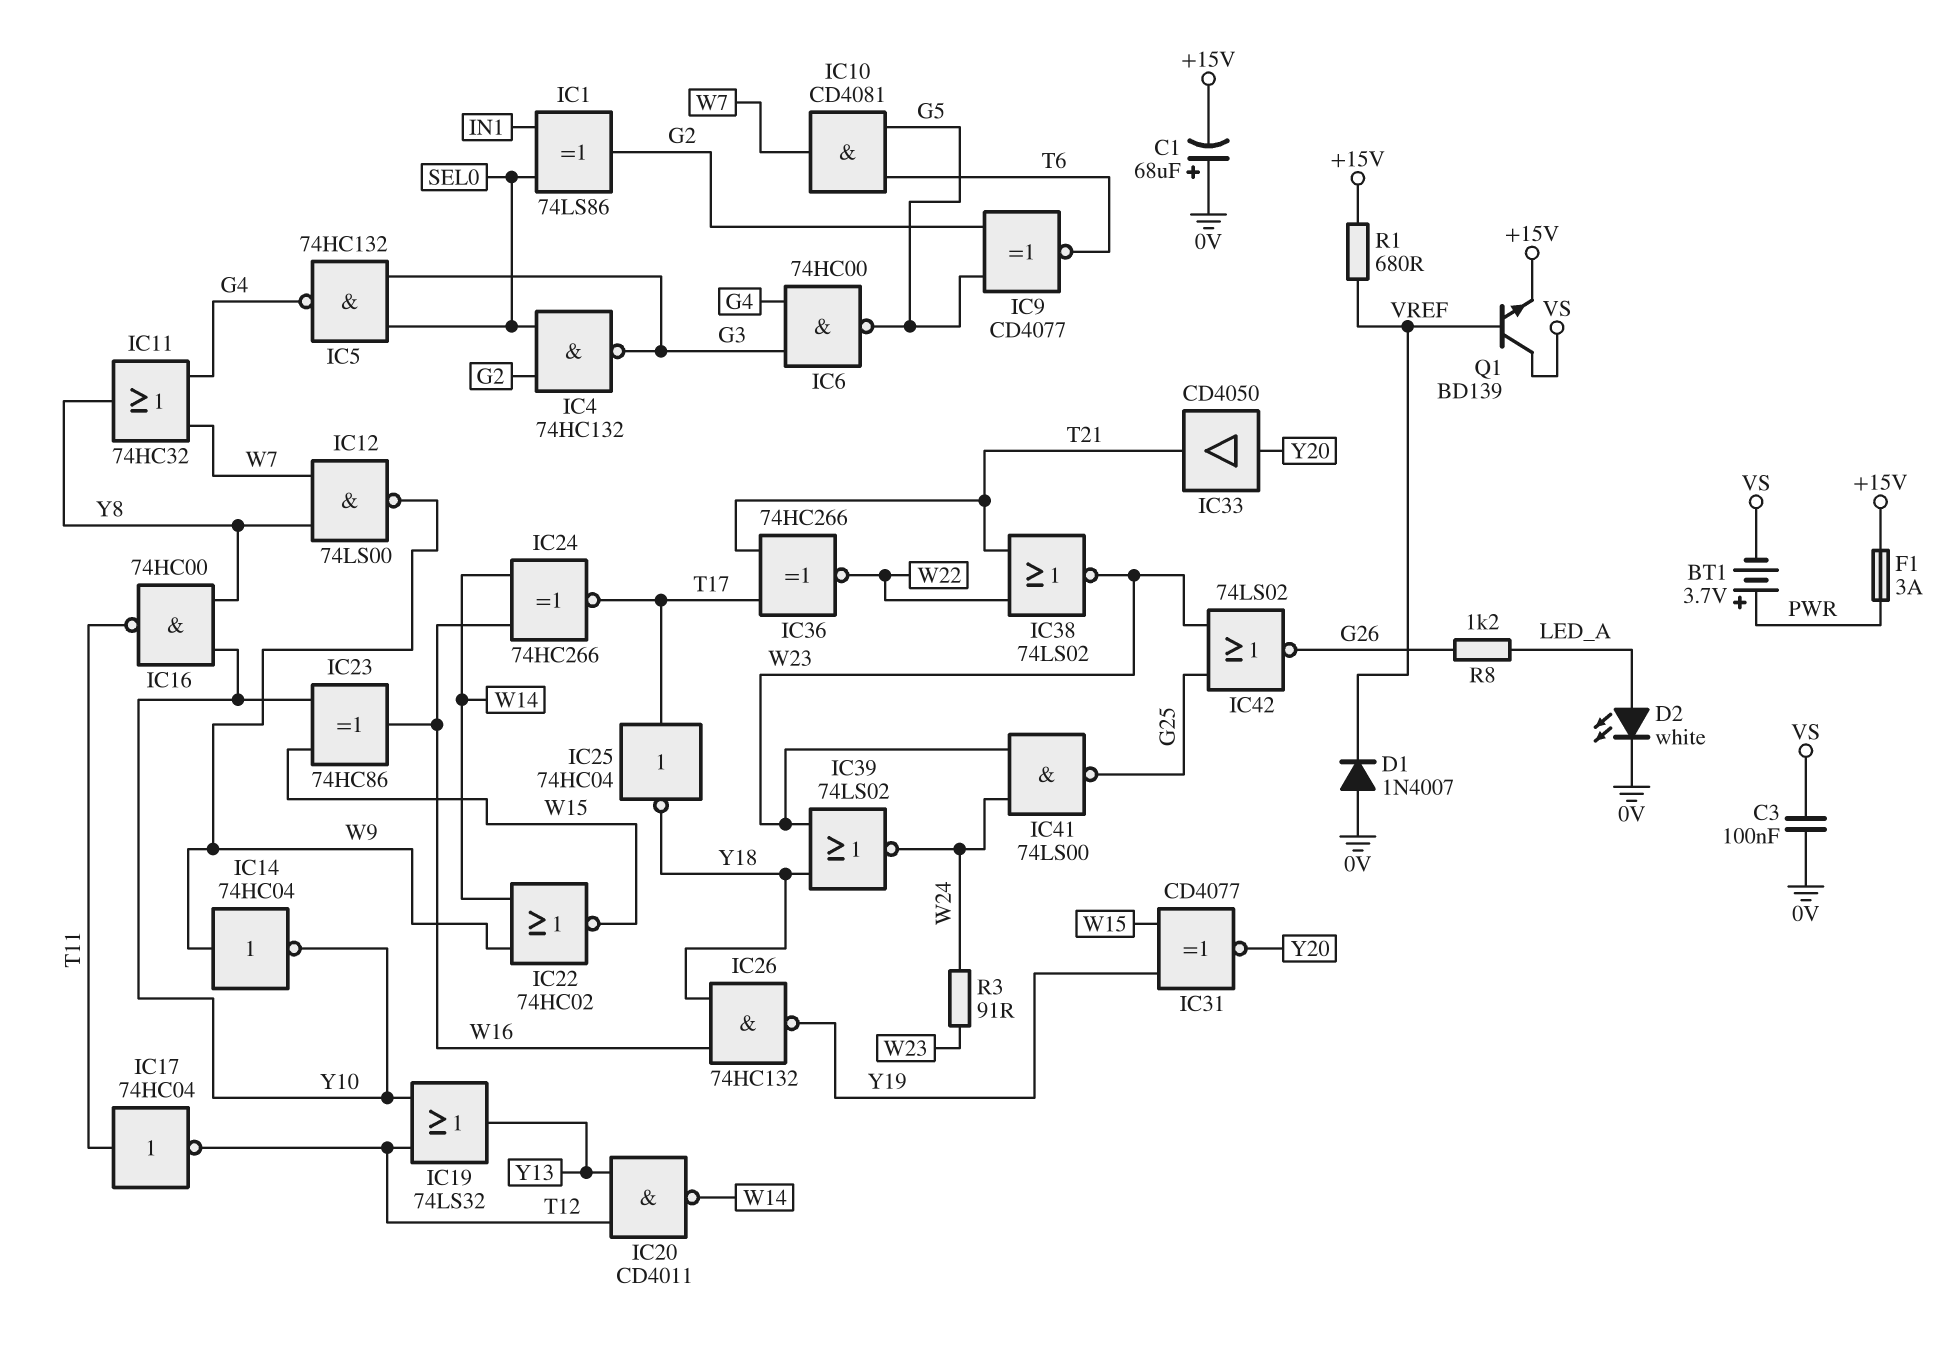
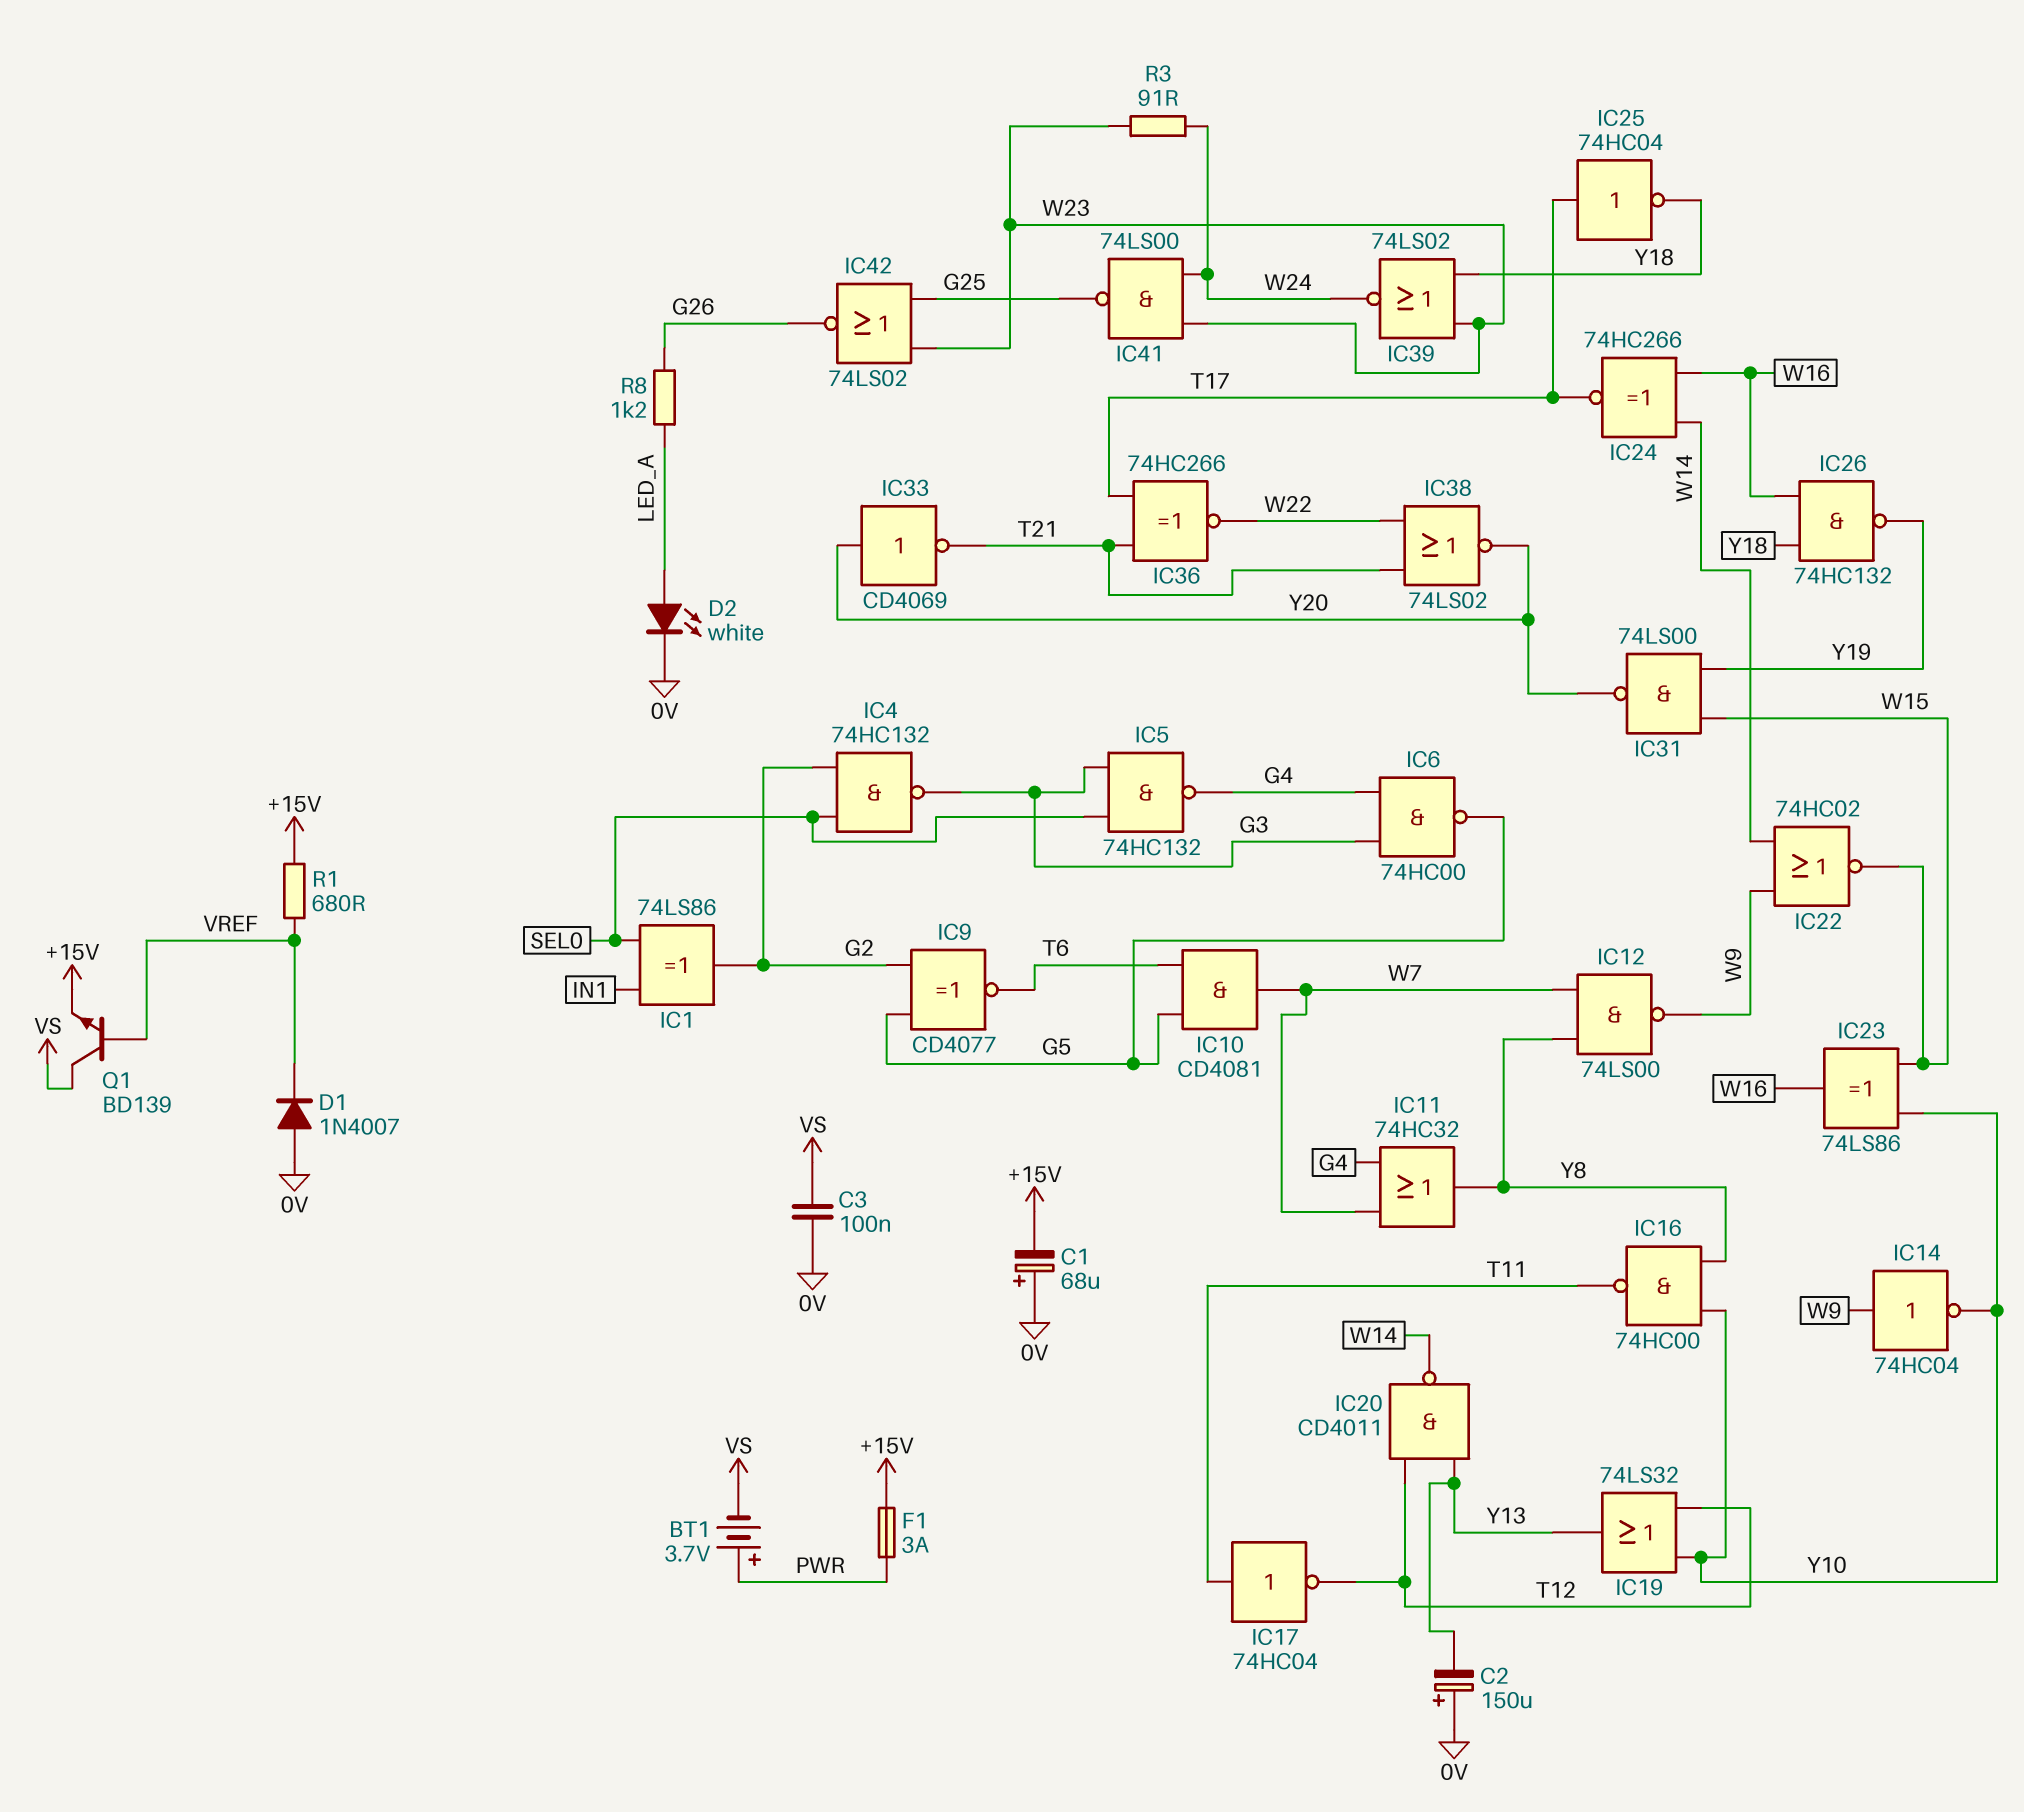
C2: none -> 150uF (plus 0V, minus Y13)
IC23: XOR 74HC86 (in W15, in Y10, out W16) -> XOR 74LS86 (in W15, in Y10, out W16)
IC31: XNOR CD4077 (in W15, in Y19, out Y20) -> NAND 74LS00 (in W15, in Y19, out Y20)
IC33: buffer CD4050 (in Y20, out T21) -> NOT CD4069 (in Y20, out T21)
IC38: NOR 74LS02 (in T21, in W22, out W23) -> NOR 74LS02 (in T21, in W22, out Y20)

